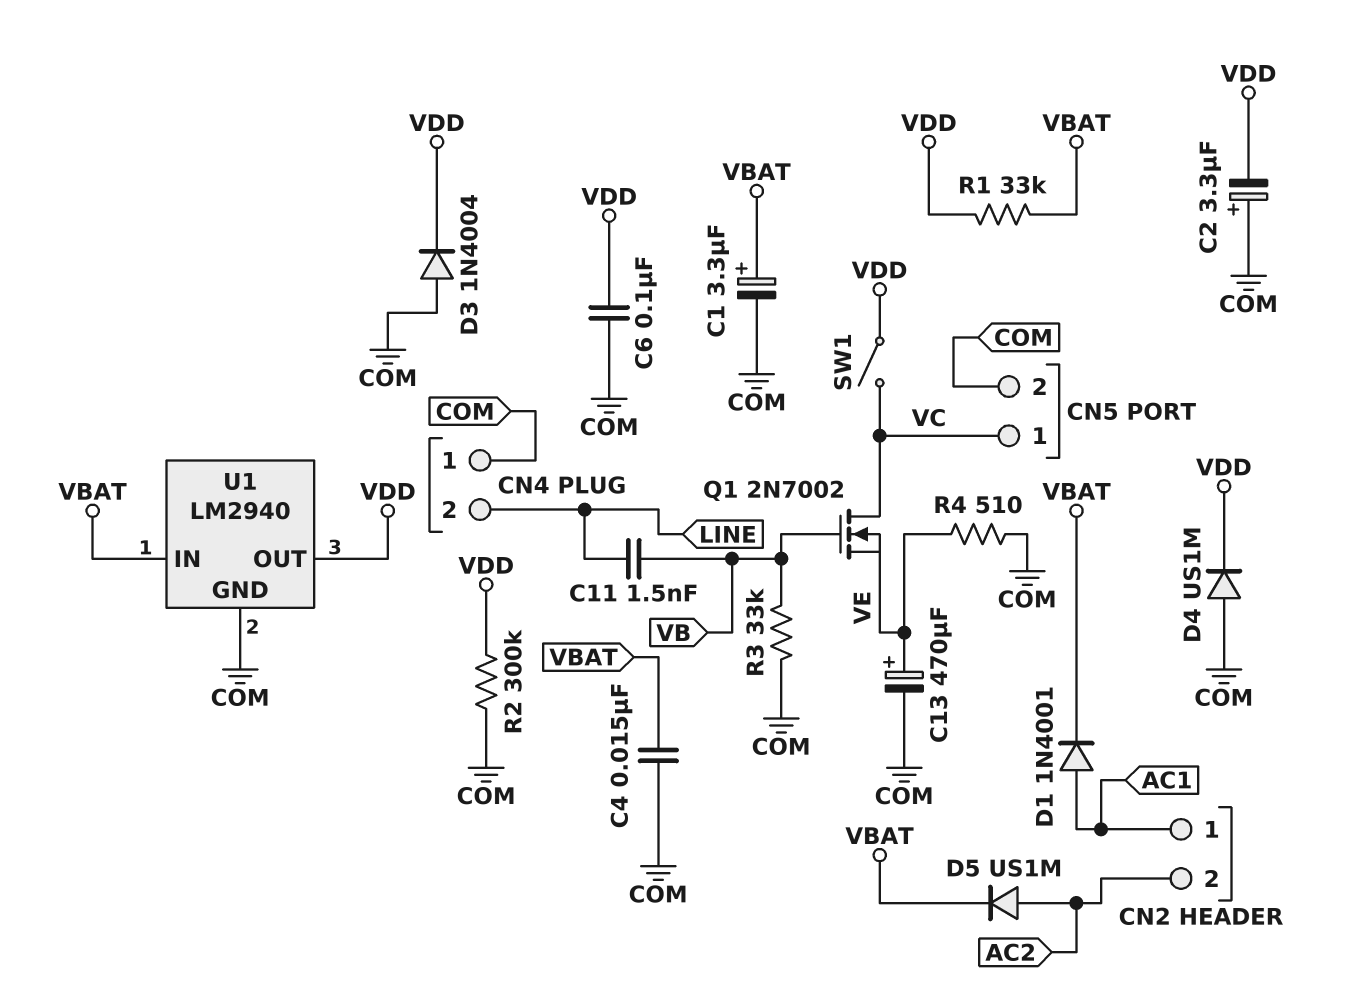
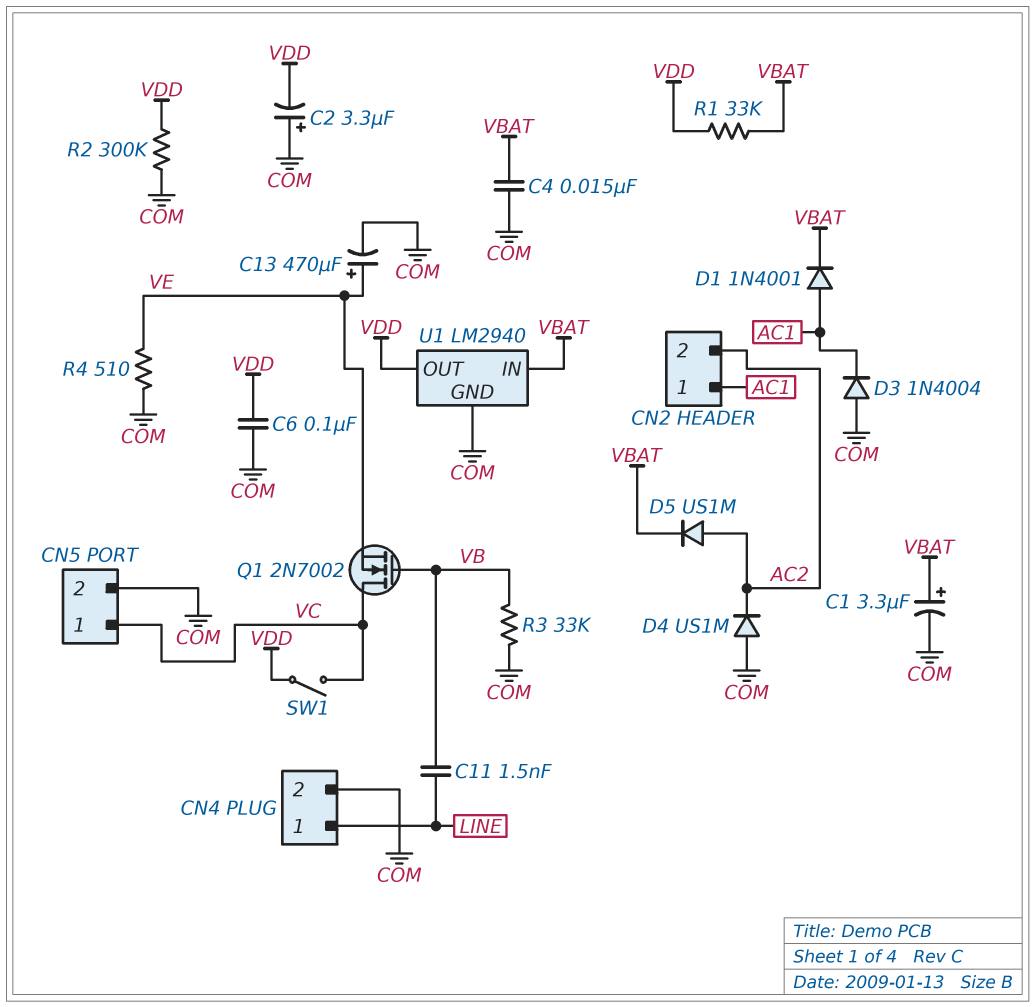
CN4 pin 1: COM -> LINE
CN4 pin 2: LINE -> COM
D3: diode 1N4004 (A COM, K VDD) -> diode 1N4004 (A COM, K AC1)
D4: diode US1M (A COM, K VDD) -> diode US1M (A COM, K AC2)

